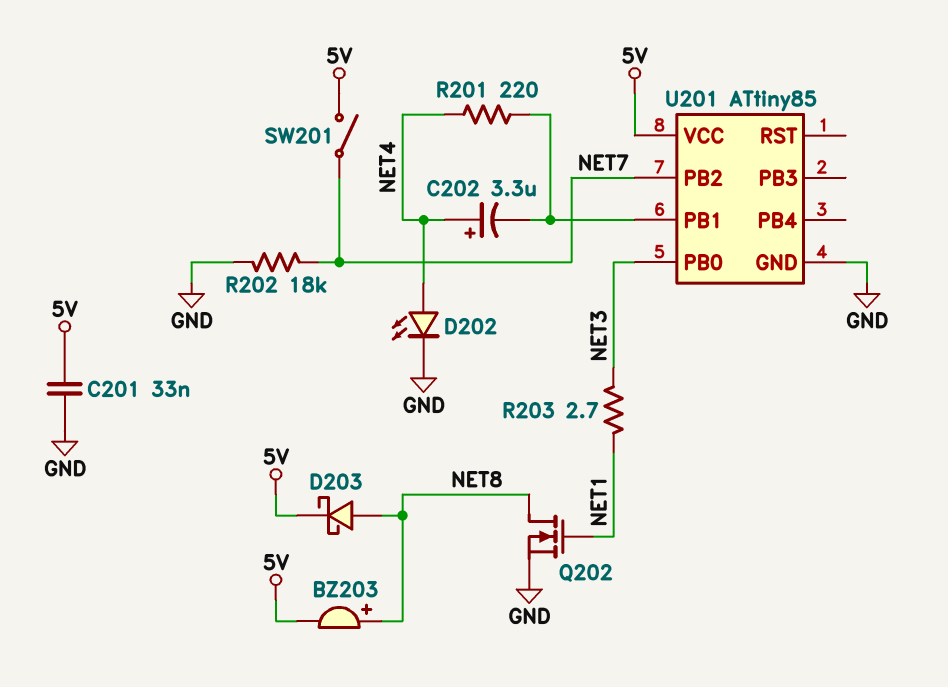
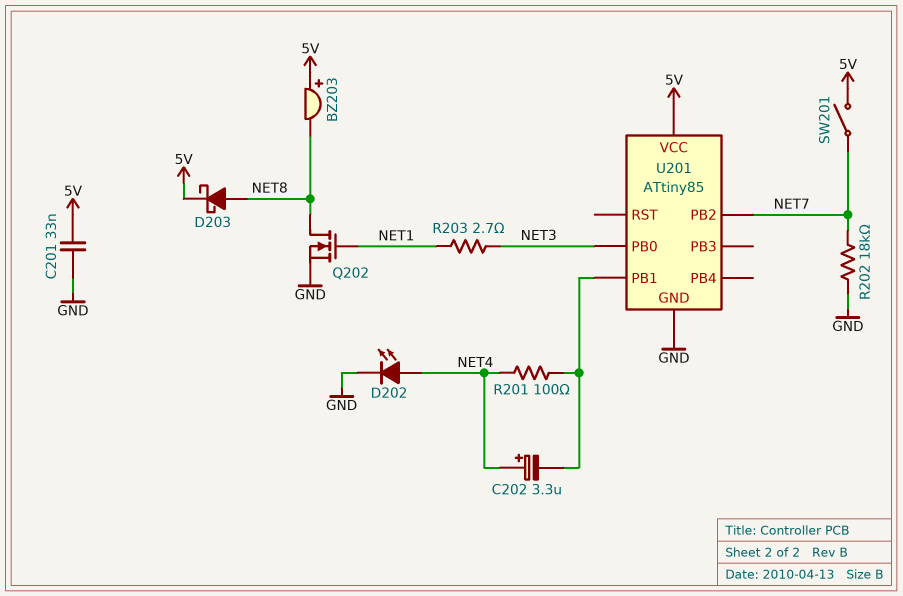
BZ203: buzzer (plus NET8, minus 5V) -> buzzer (plus 5V, minus NET8)
R201: 220 (NET4, U201/PB1) -> 100 (NET4, U201/PB1)

